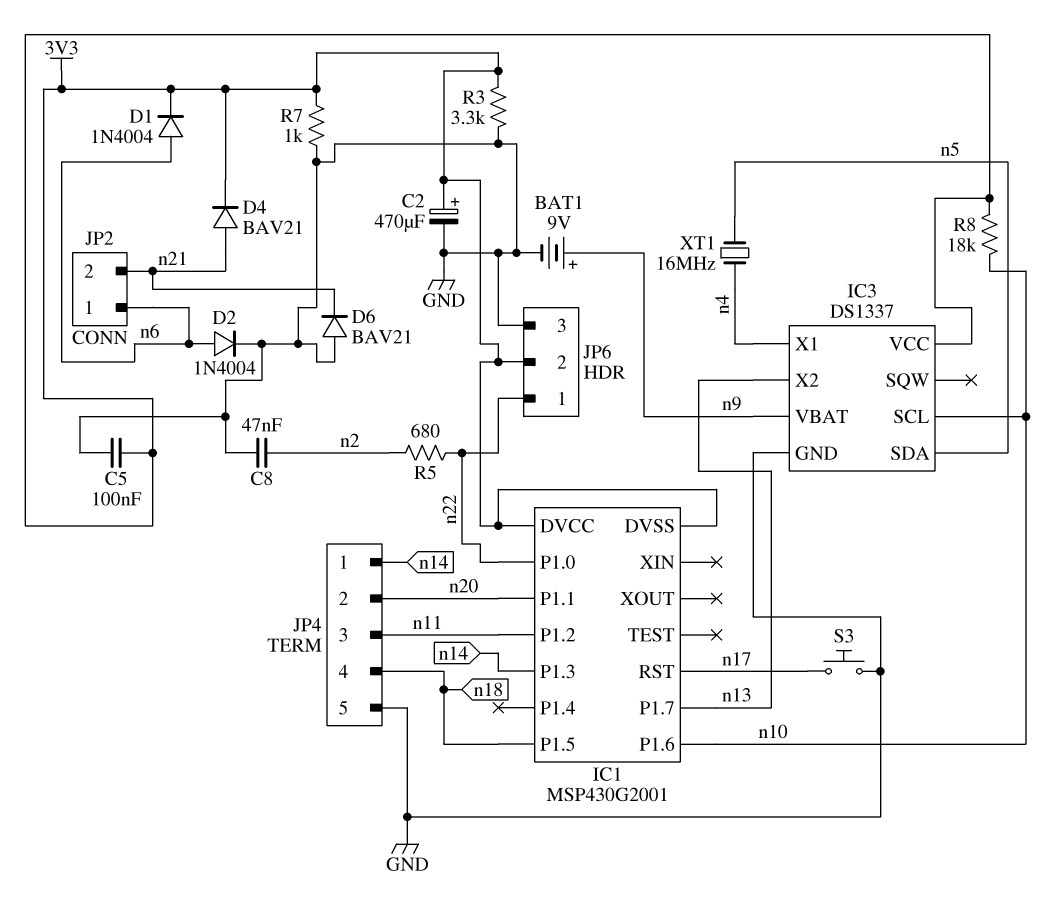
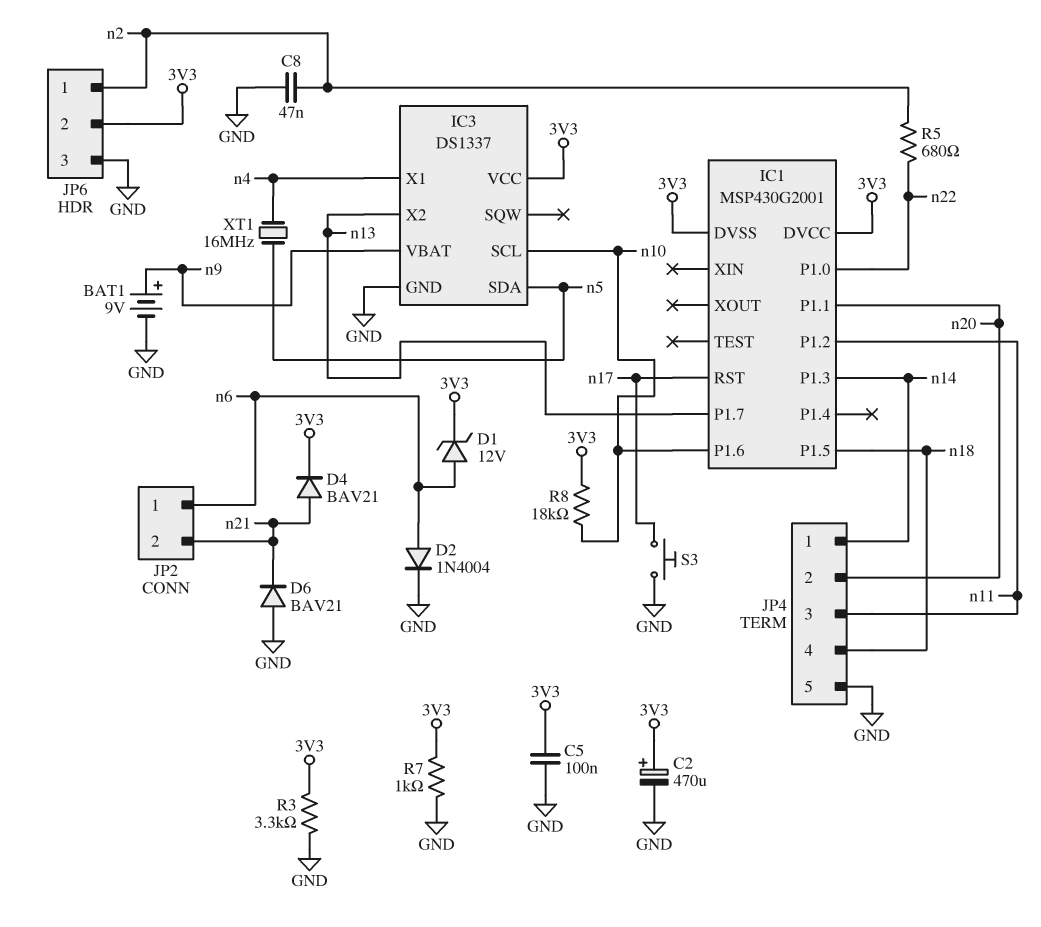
D1: diode 1N4004 (A n6, K 3V3) -> zener 12V (A n6, K 3V3)
JP6 pin 1: n22 -> n2

